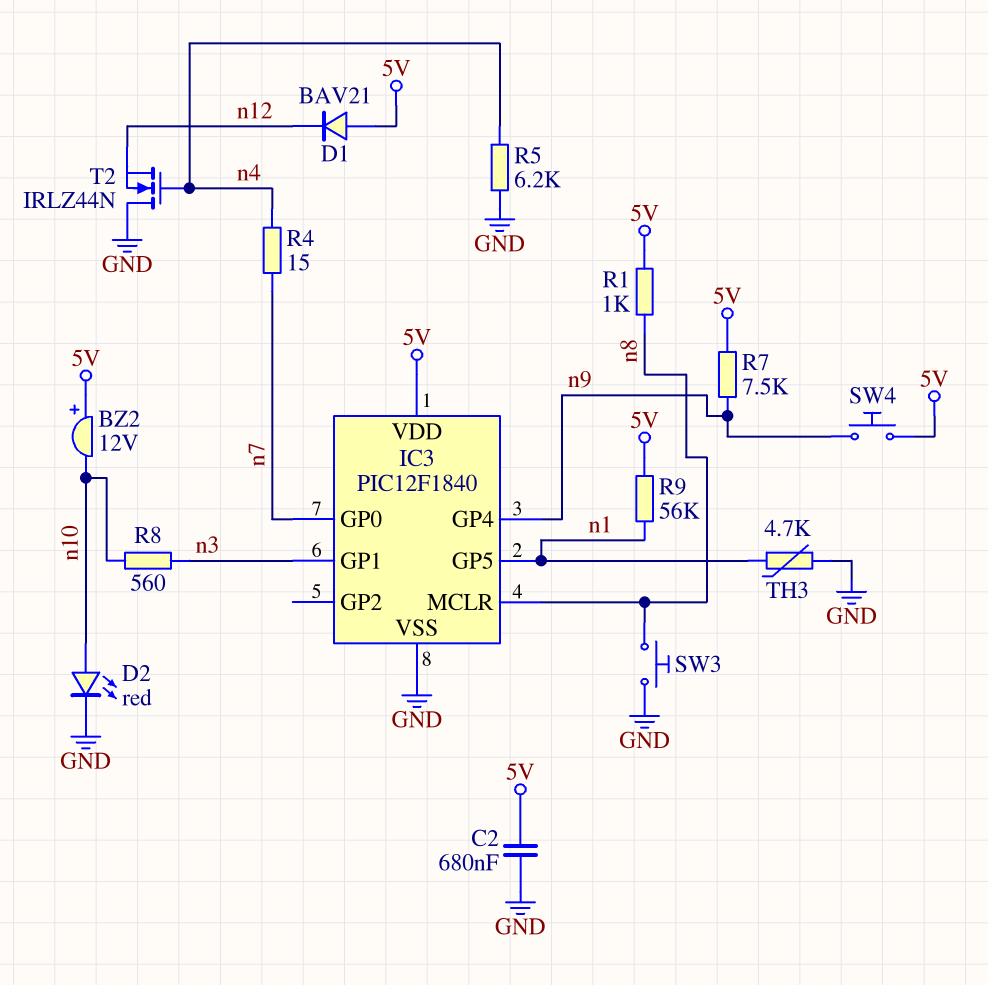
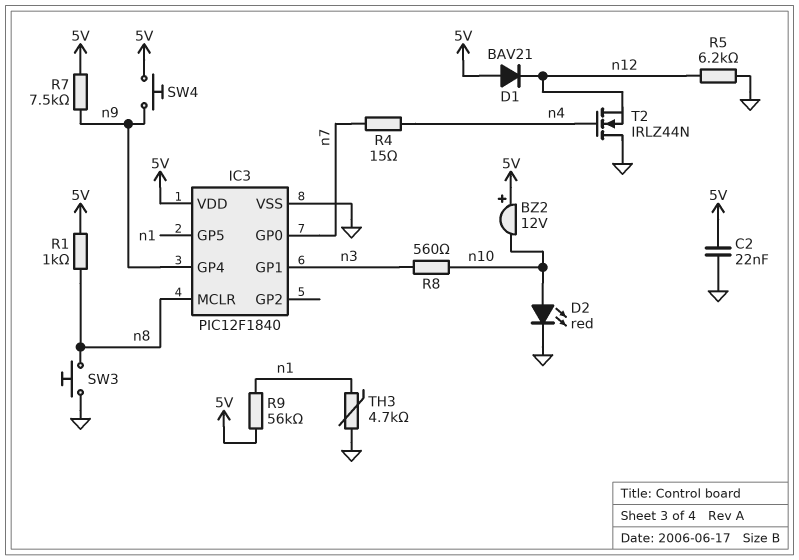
C2: 680nF (5V, GND) -> 22nF (5V, GND)
R5: 6.2k (GND, n4) -> 6.2k (GND, n12)

